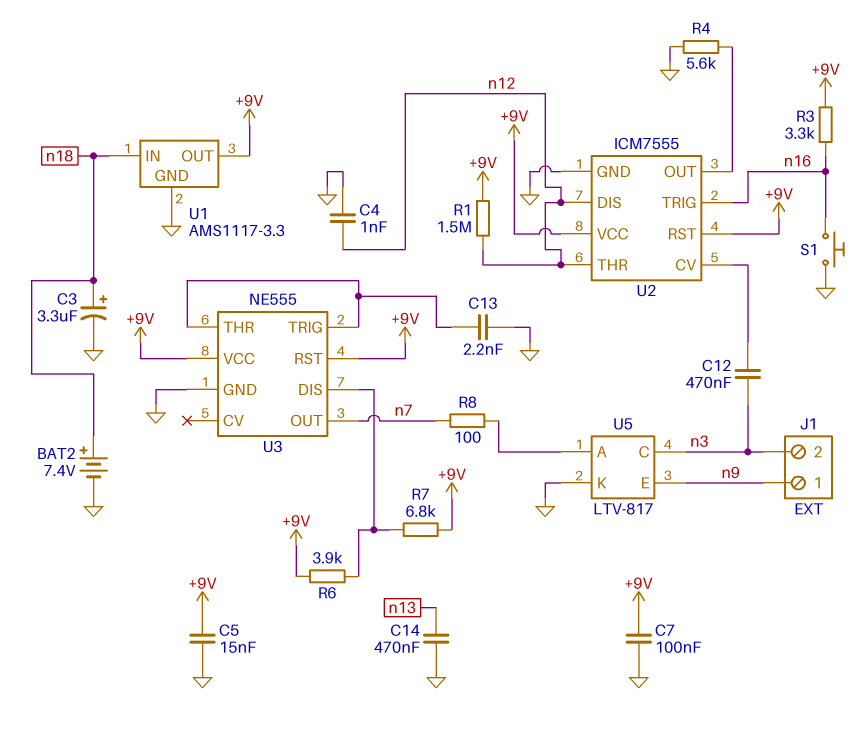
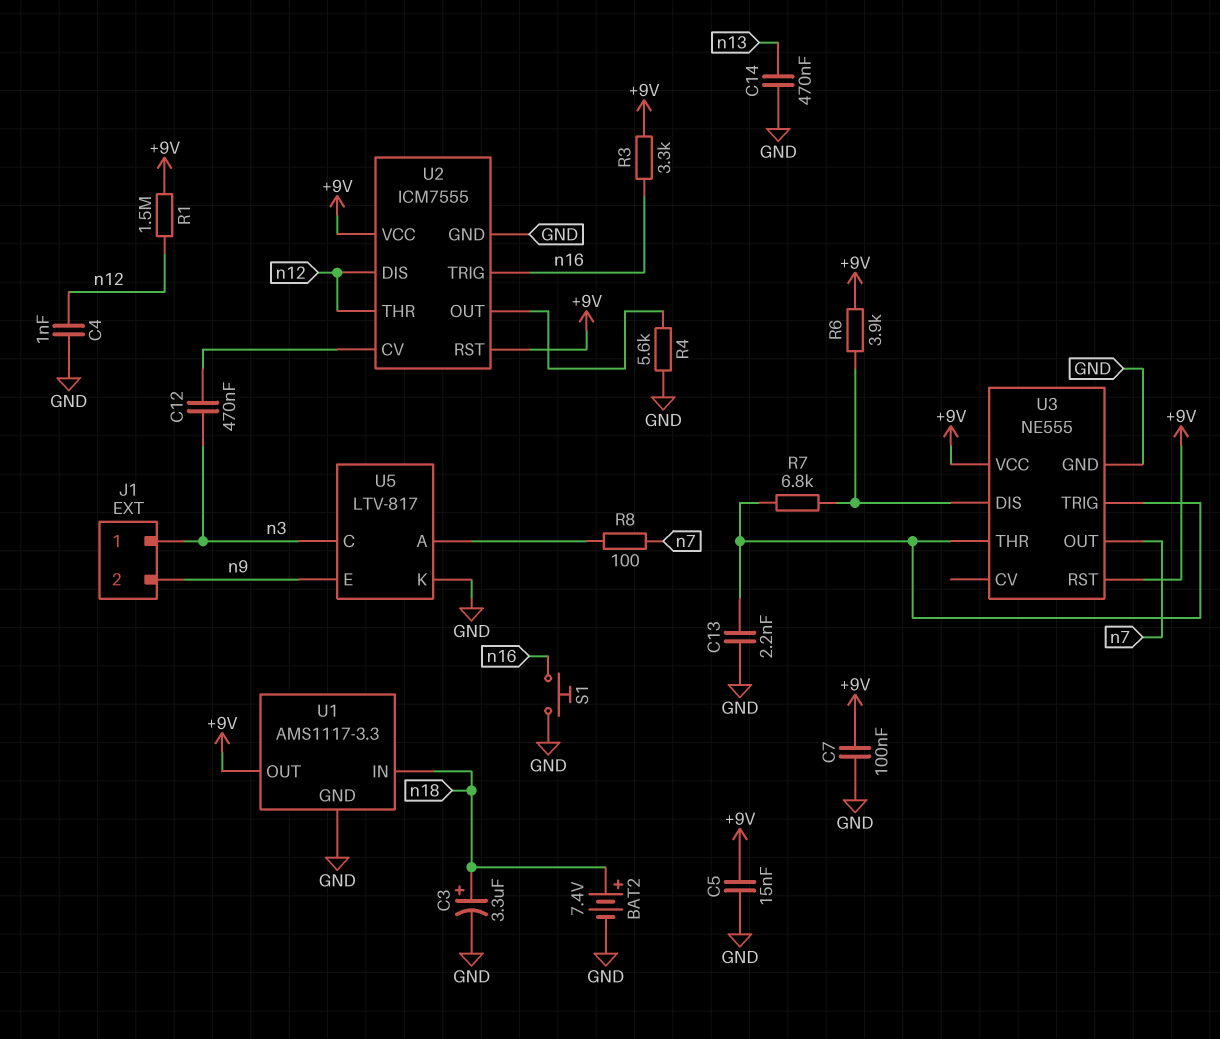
J1 pin 1: n9 -> n3
J1 pin 2: n3 -> n9
R7: 6.8k (+9V, U3/DIS) -> 6.8k (U3/DIS, U3/THR)

